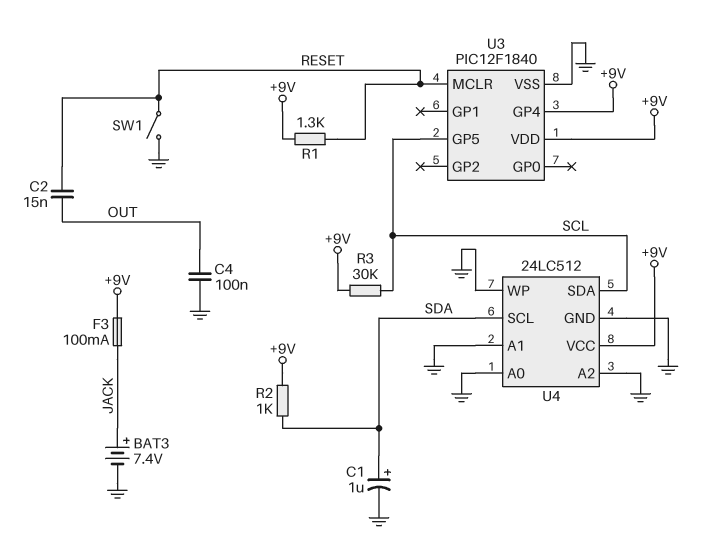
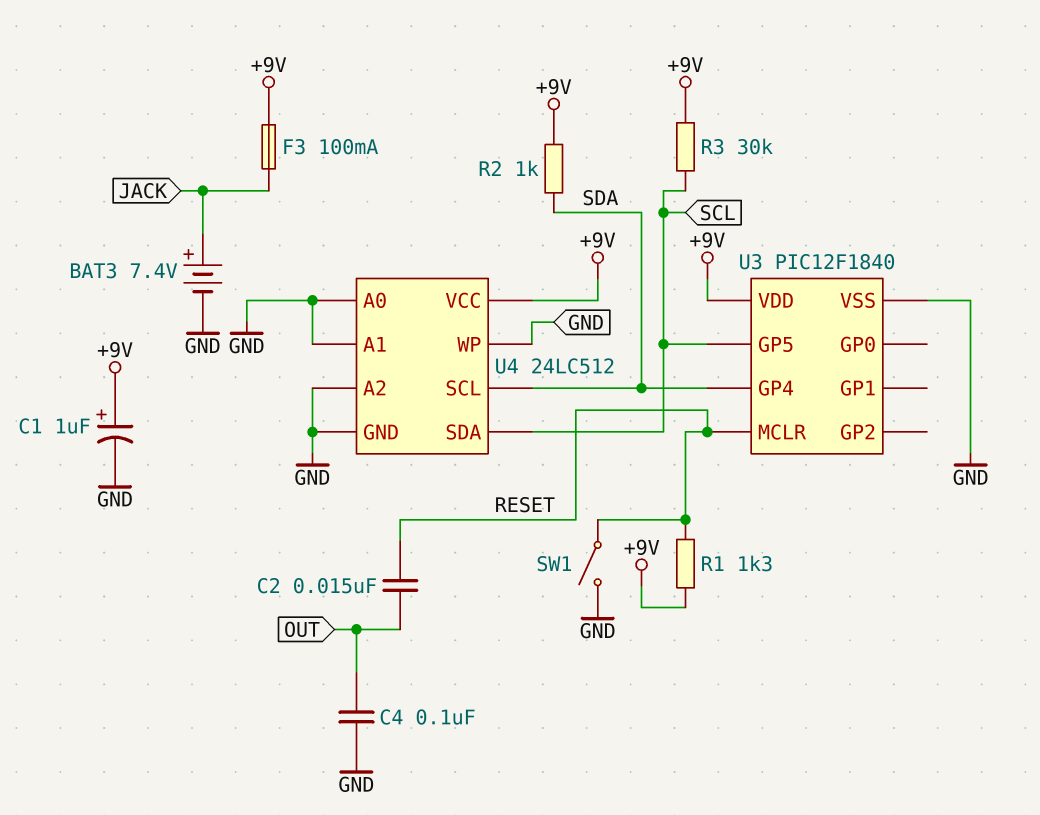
C1: 1uF (plus SDA, minus GND) -> 1uF (plus +9V, minus GND)
U3 pin GP4: +9V -> SDA

